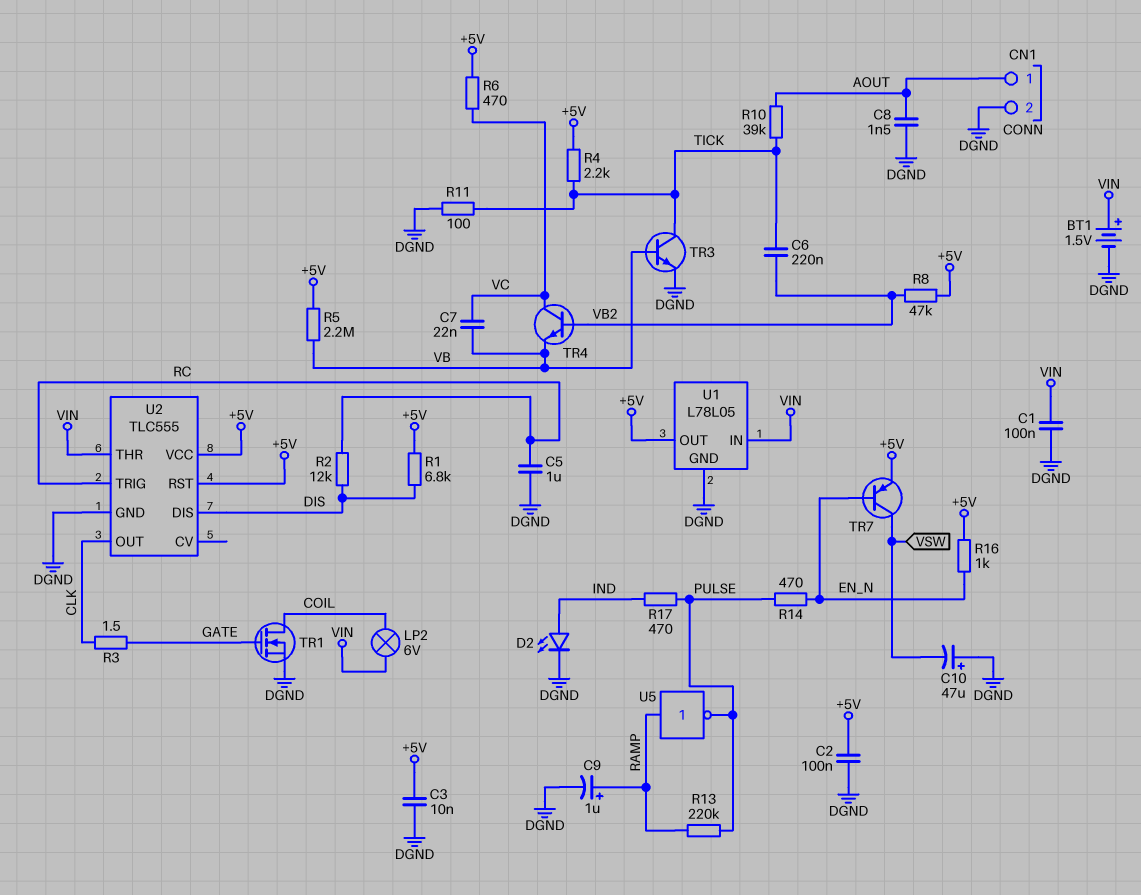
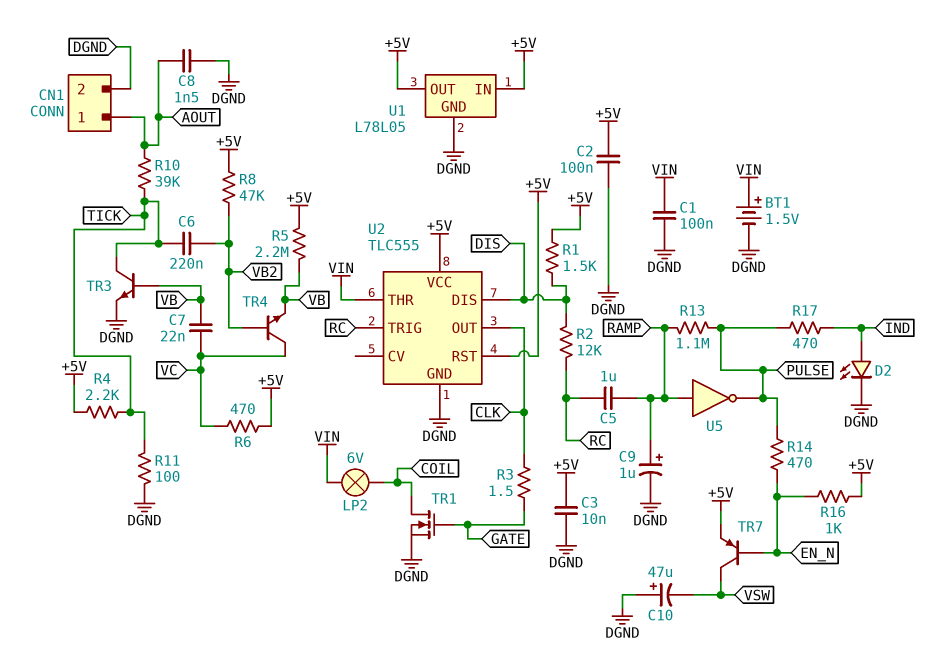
C5: 1uF (DGND, RC) -> 1uF (RAMP, RC)
R1: 6.8k (+5V, DIS) -> 1.5k (+5V, DIS)
R13: 220k (PULSE, RAMP) -> 1.1M (PULSE, RAMP)
U1 pin IN: VIN -> +5V

